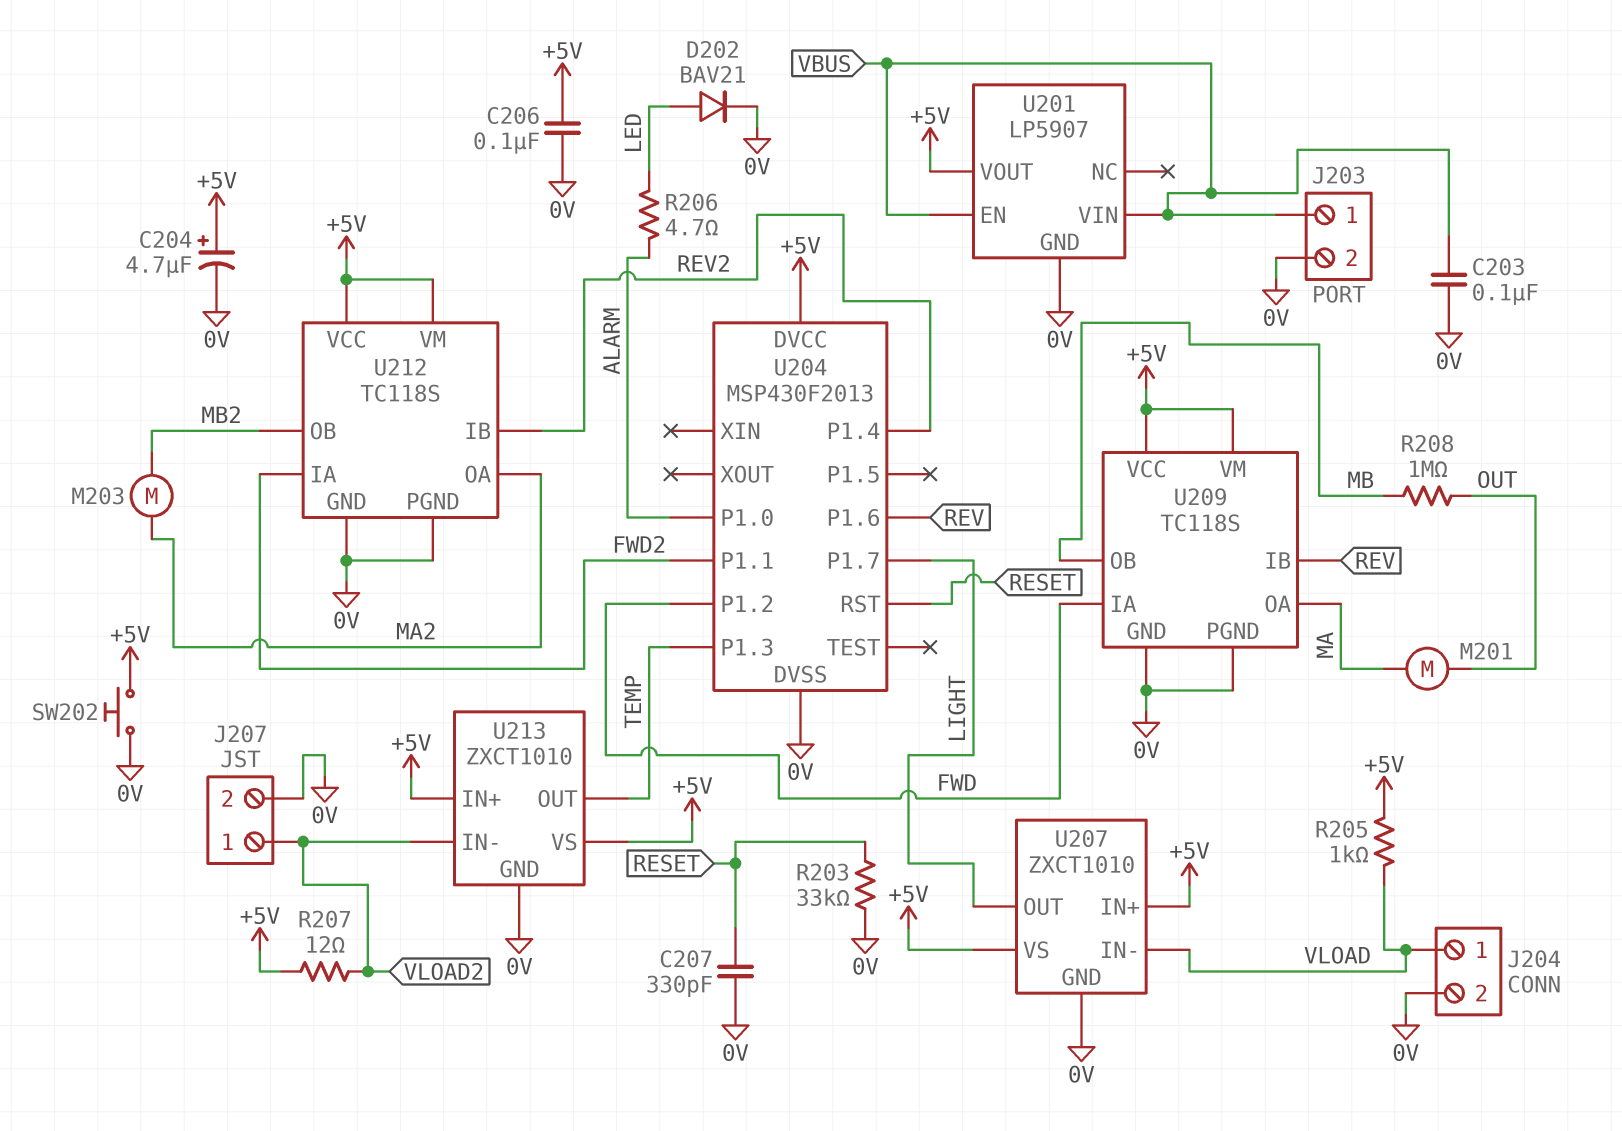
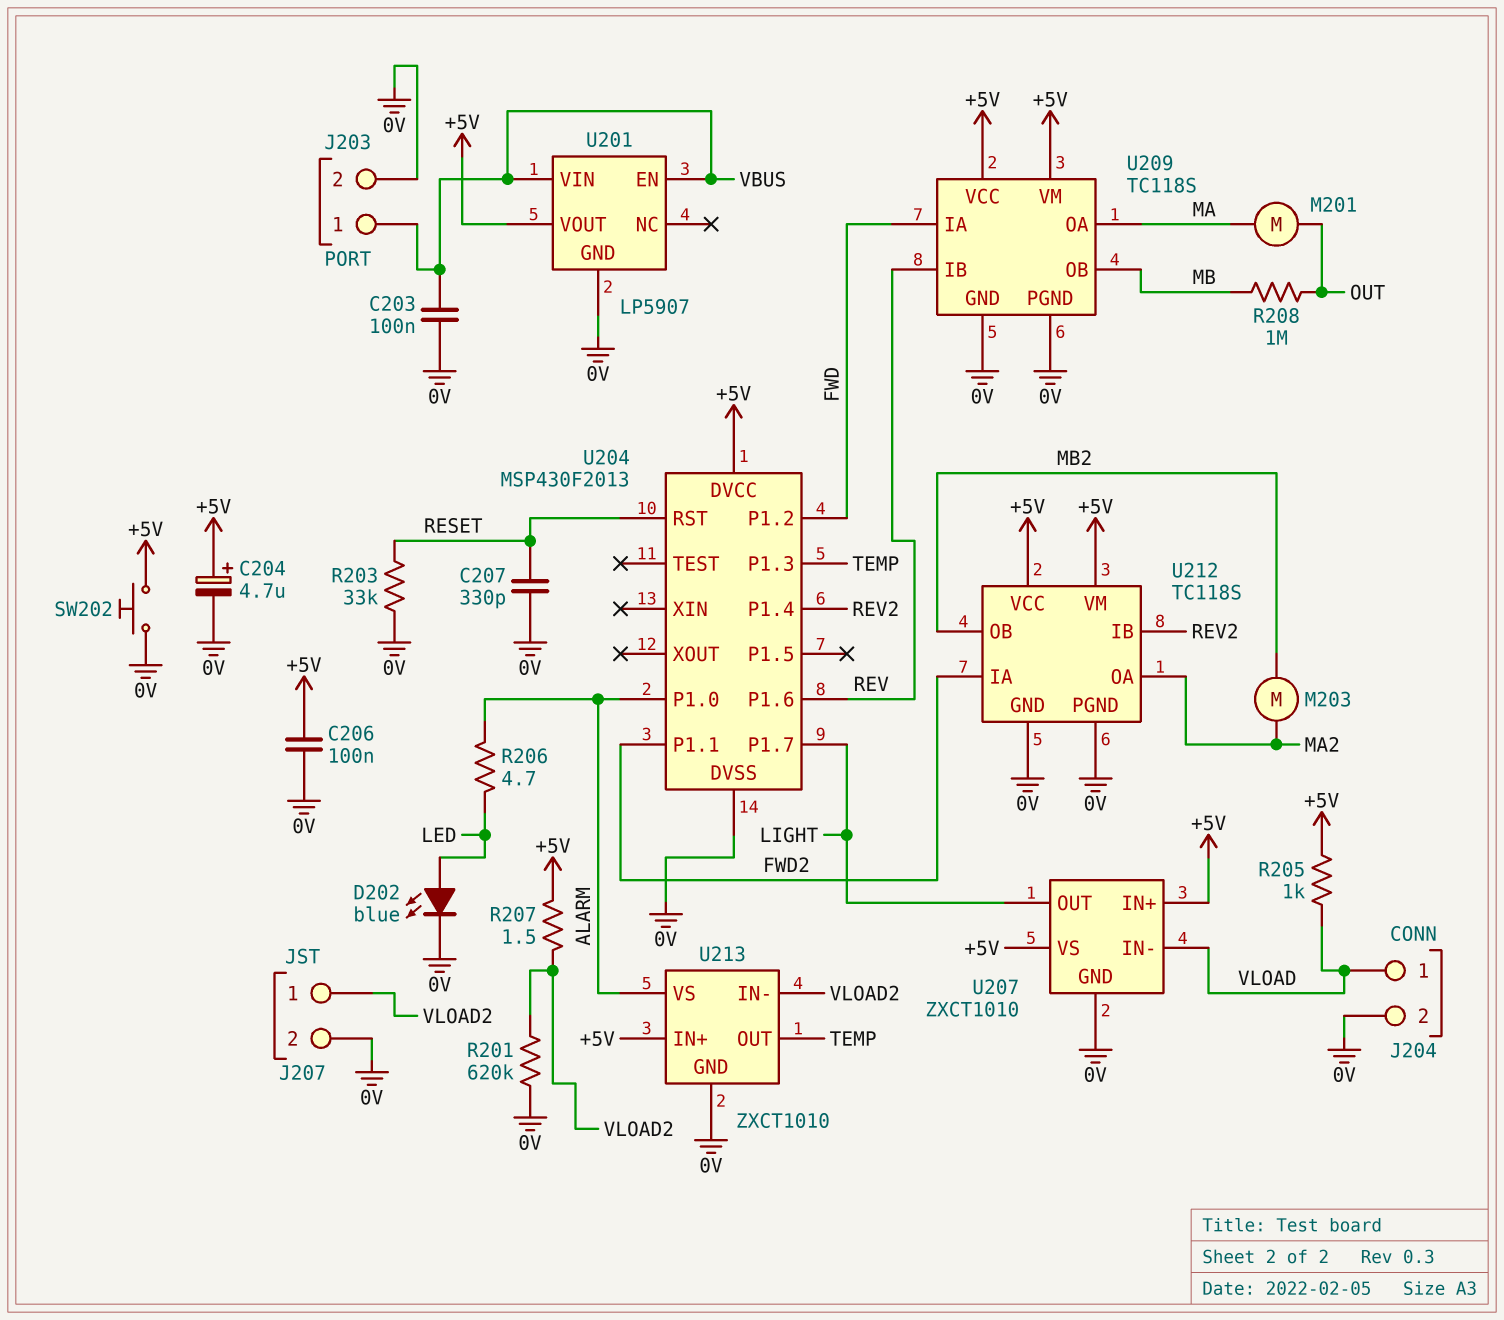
D202: diode BAV21 (A LED, K 0V) -> LED blue (A LED, K 0V)
R201: none -> 620k (0V, VLOAD2)
R207: 12 (+5V, VLOAD2) -> 1.5 (+5V, VLOAD2)
U213 pin VS: +5V -> ALARM

